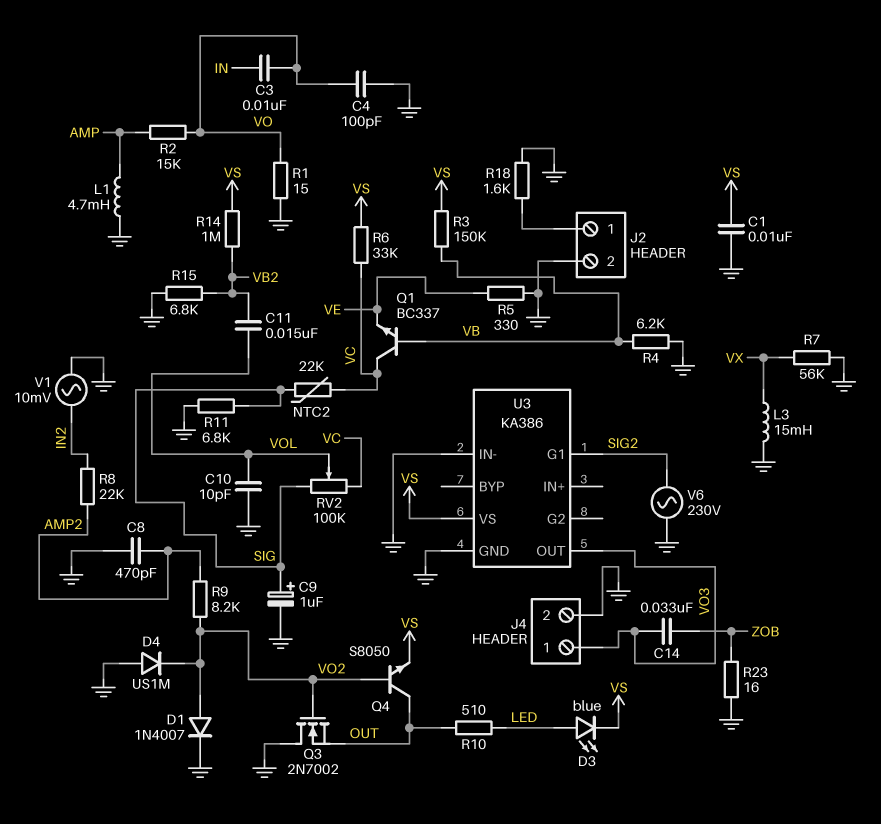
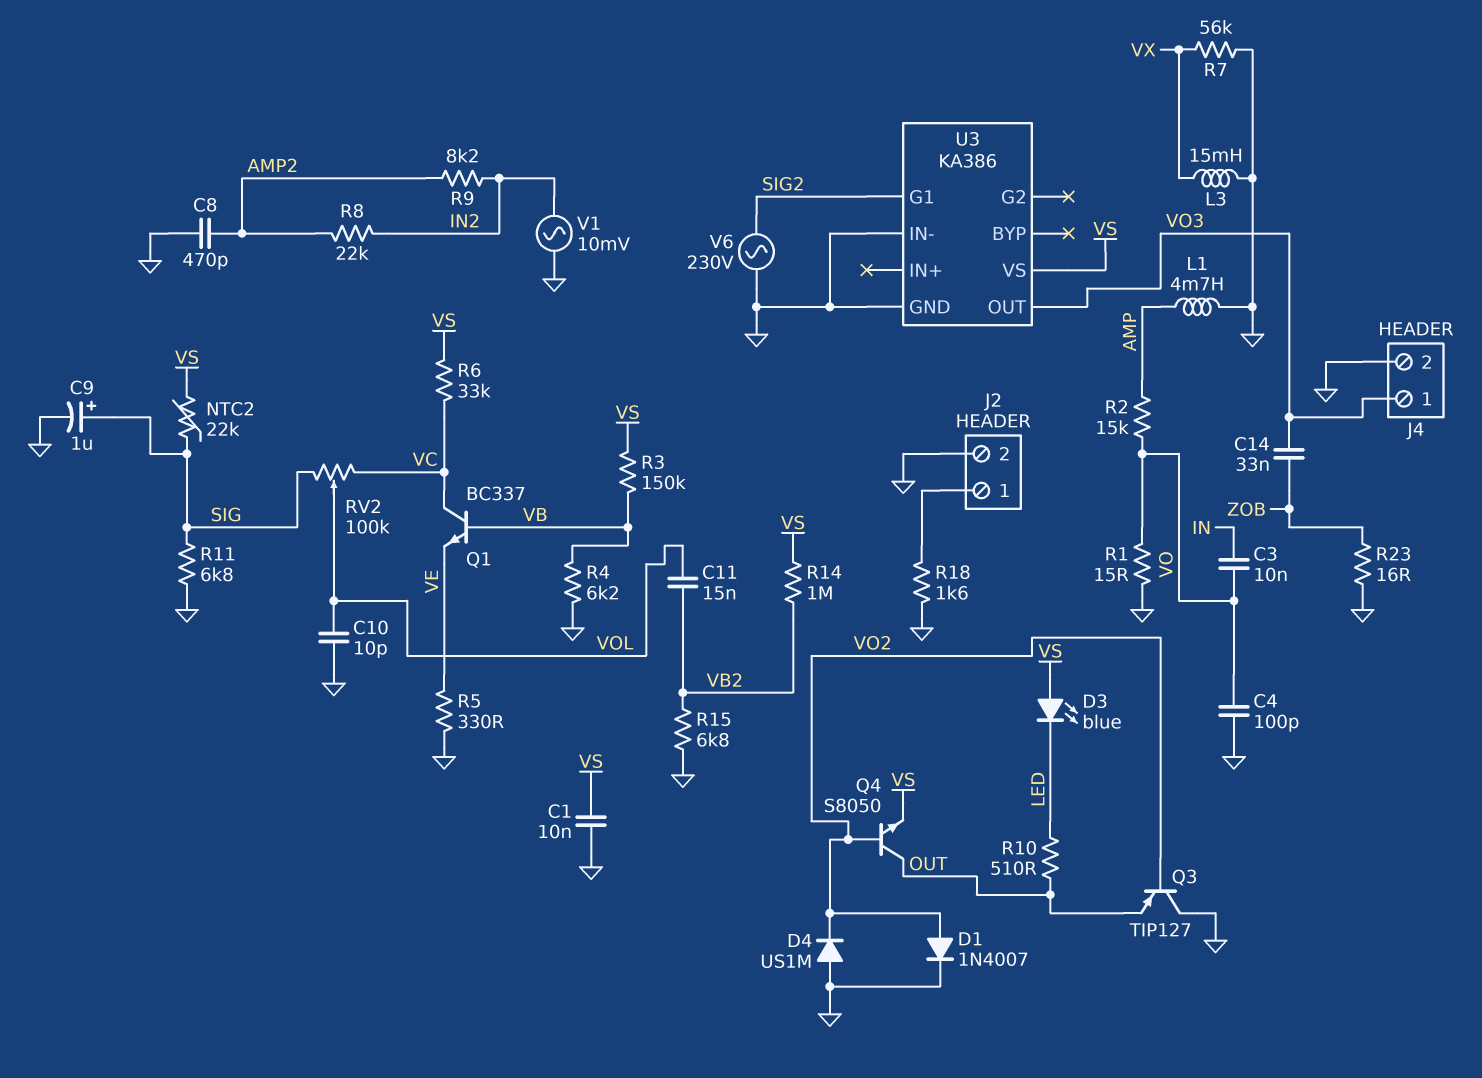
D3: LED blue (A LED, K VS) -> LED blue (A VS, K LED)
NTC2: 22k (SIG, VC) -> 22k (SIG, VS)
Q3: NMOS 2N7002 (G VO2, D GND, S OUT) -> PNP TIP127 (B VO2, C GND, E OUT)
R9: 8.2k (AMP2, VO2) -> 8.2k (AMP2, IN2)

